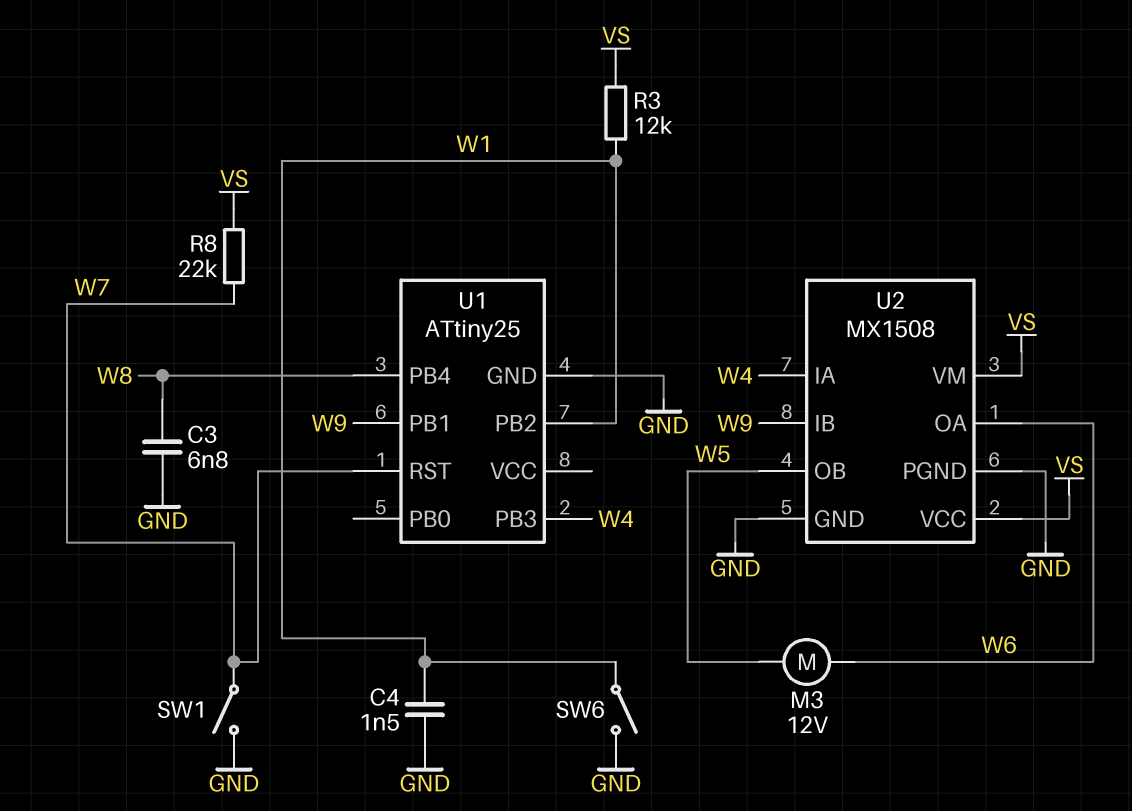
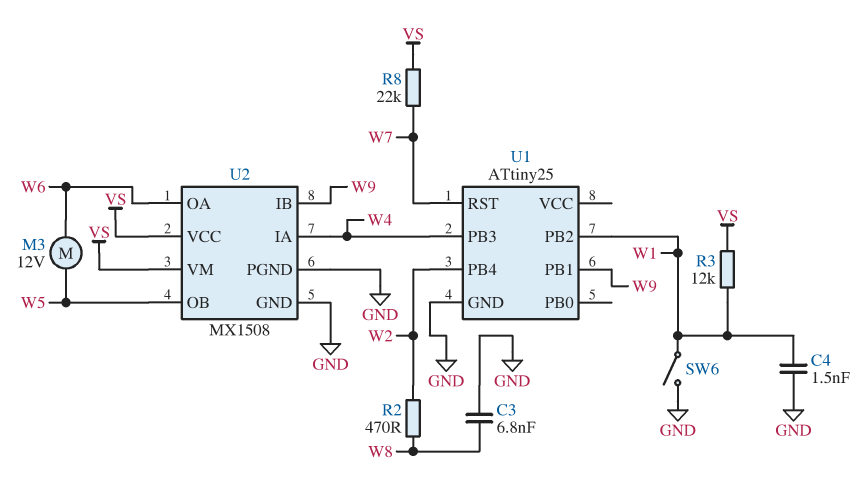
R2: none -> 470 (W2, W8)
SW1: switch (GND, W7) -> none
U1 pin PB4: W8 -> W2

